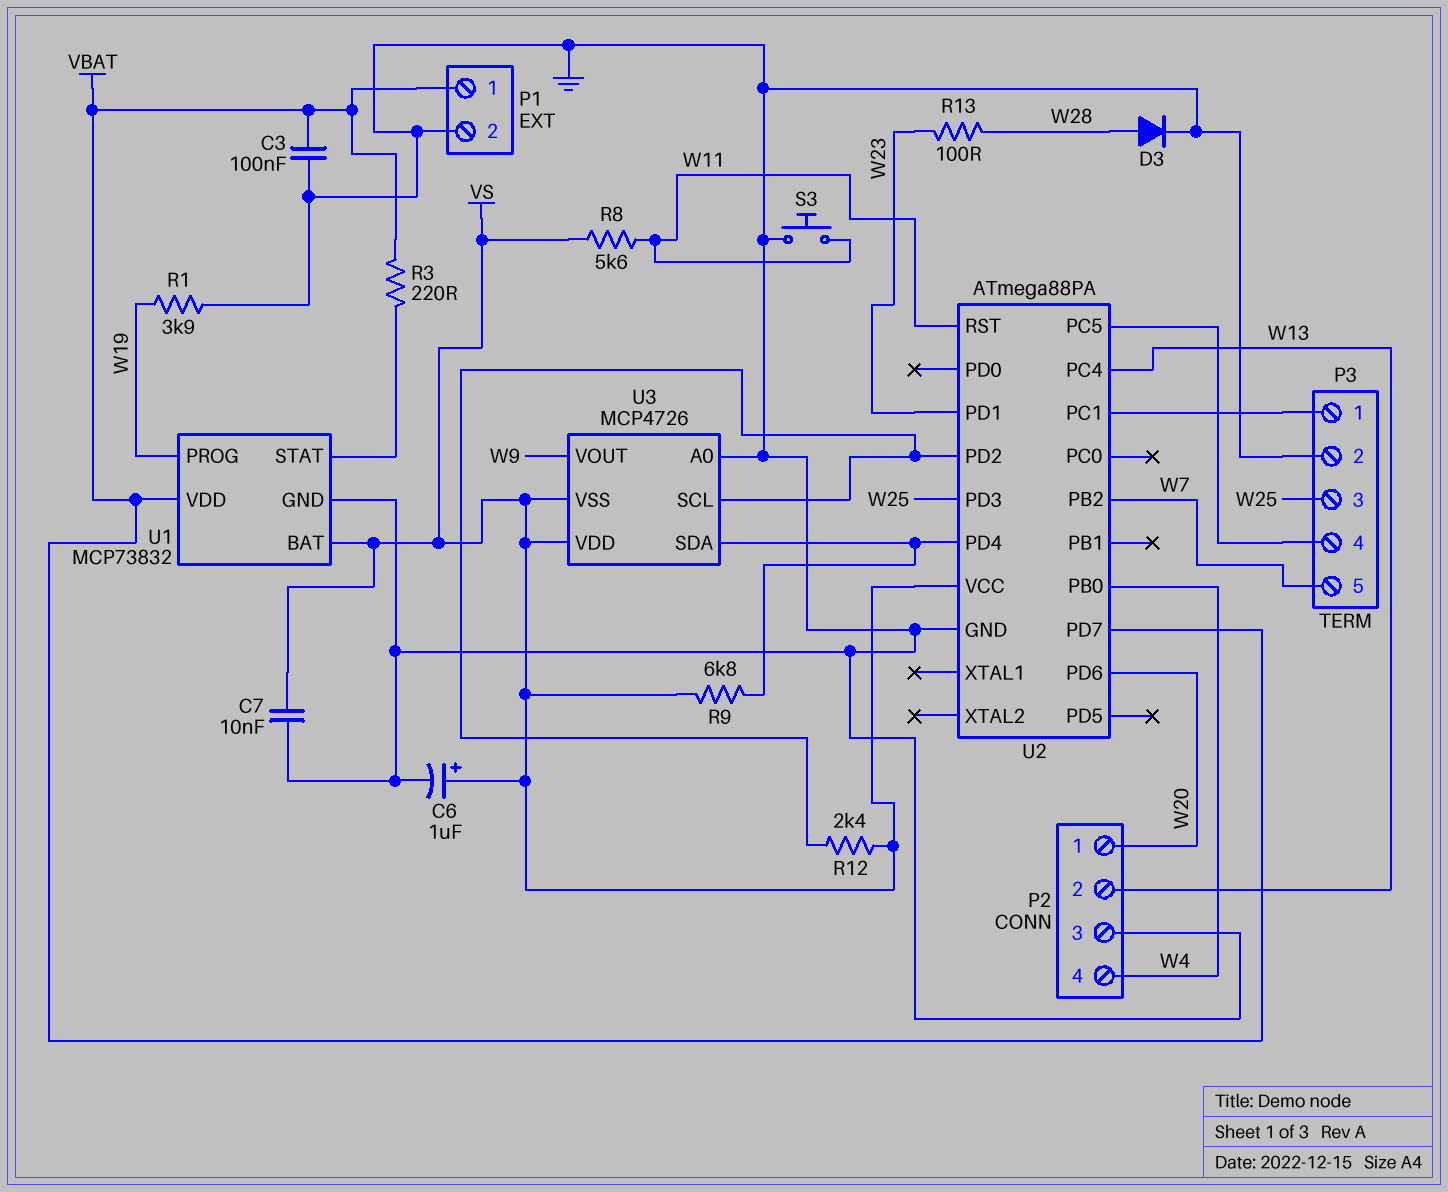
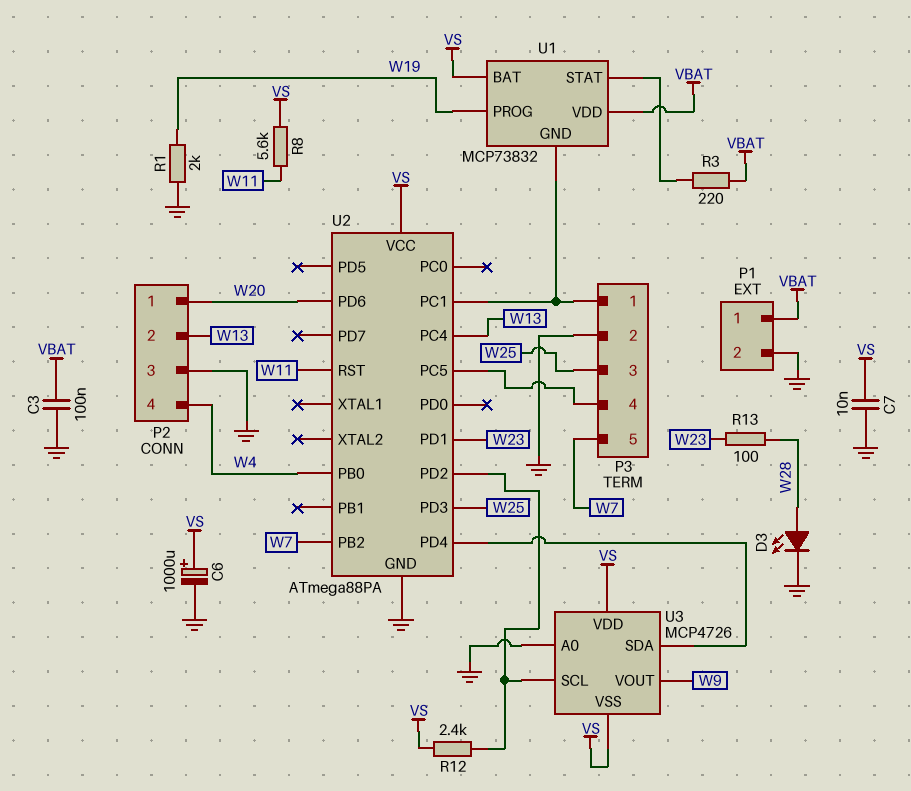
C6: 1uF (plus VS, minus GND) -> 1000uF (plus VS, minus GND)
D3: diode (A W28, K GND) -> LED (A W28, K GND)
R1: 3.9k (GND, W19) -> 2k (GND, W19)
R9: 6.8k (U2/PD4, VS) -> none
S3: button (GND, W11) -> none
U1 pin GND: GND -> P3/1
U2 pin PD7: VBAT -> none

